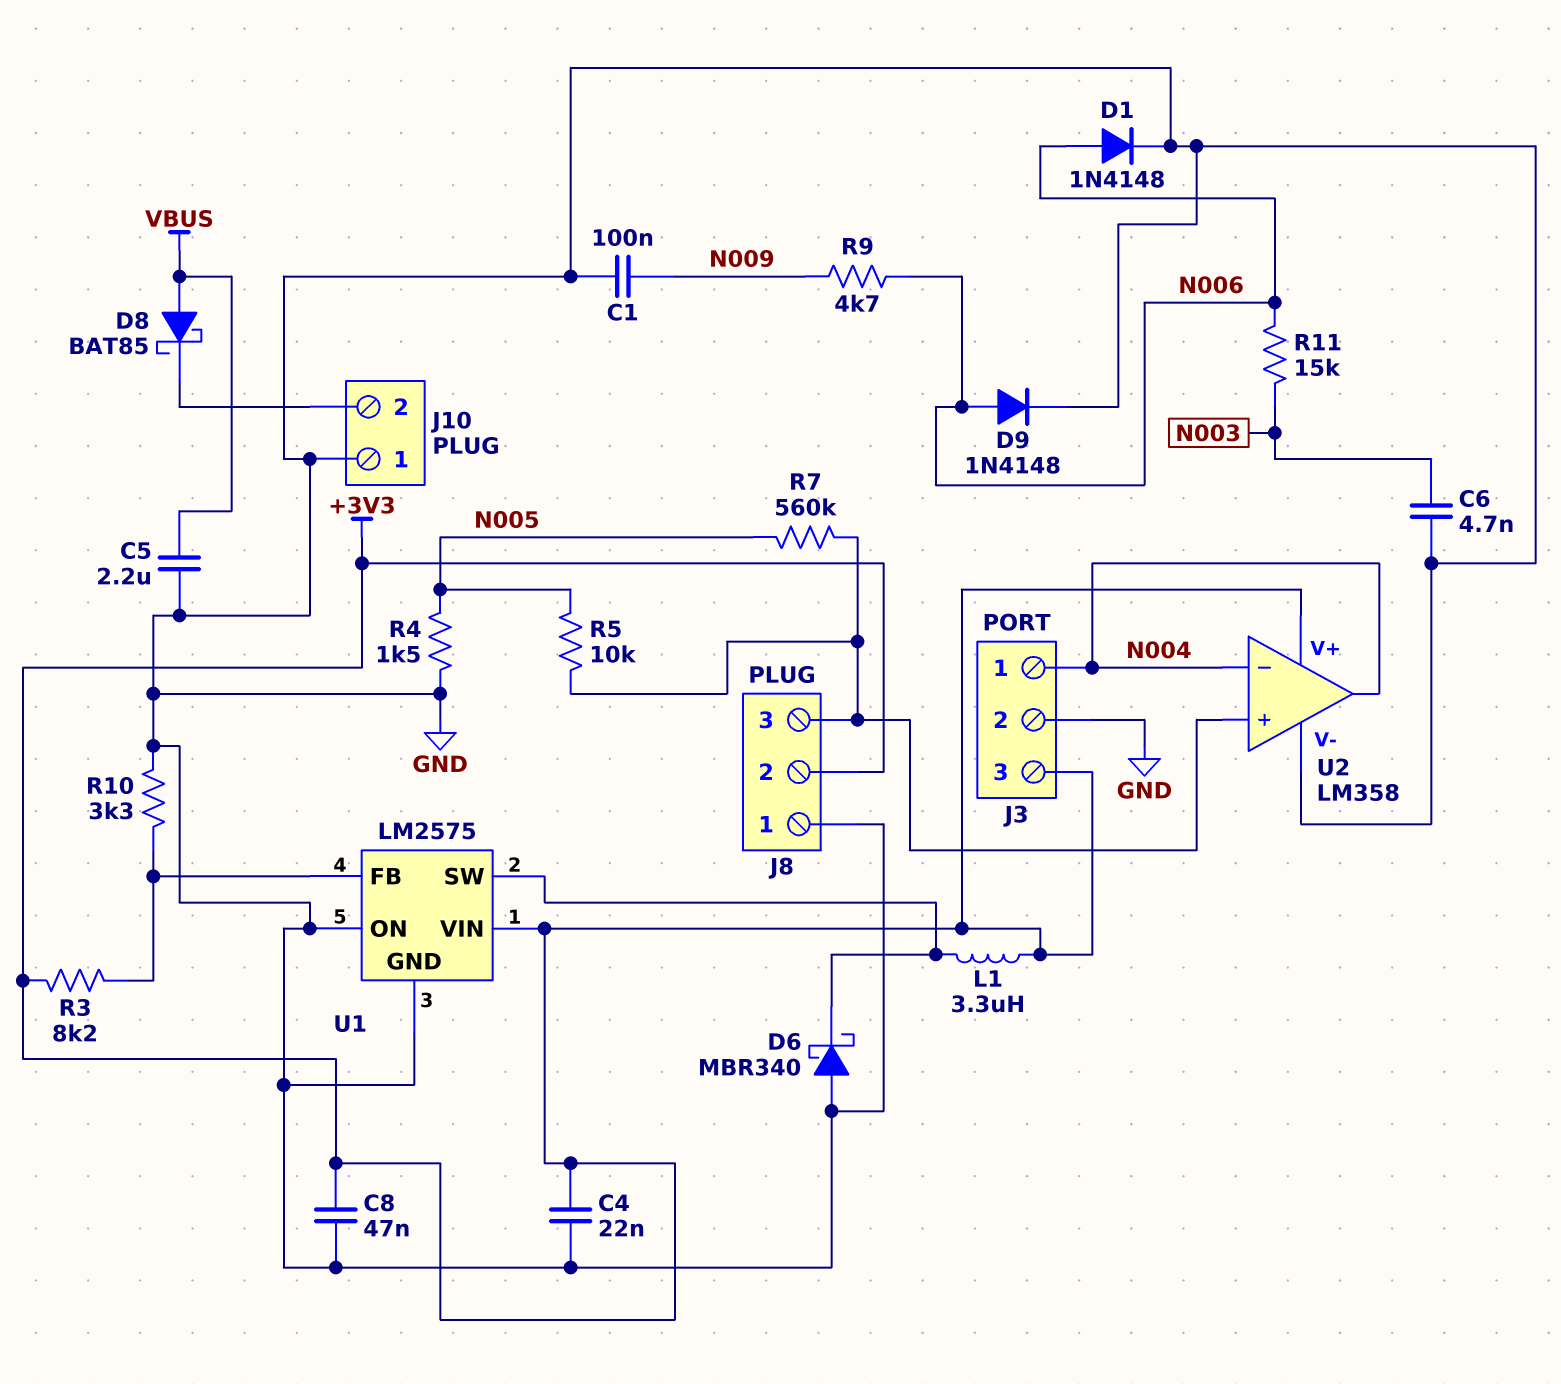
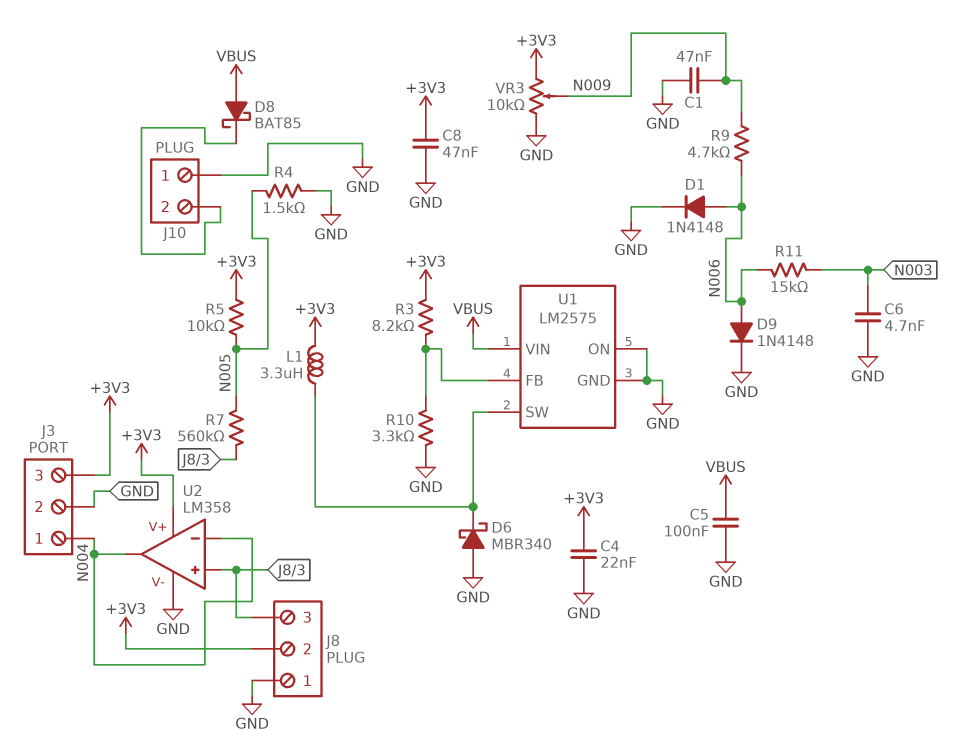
C1: 100nF (GND, N009) -> 47nF (GND, N009)
C5: 2.2uF (GND, VBUS) -> 100nF (GND, VBUS)
R5: 10k (J8/3, N005) -> 10k (+3V3, N005)
U1 pin VIN: +3V3 -> VBUS
VR3: none -> 10k (+3V3, GND, wiper N009)

